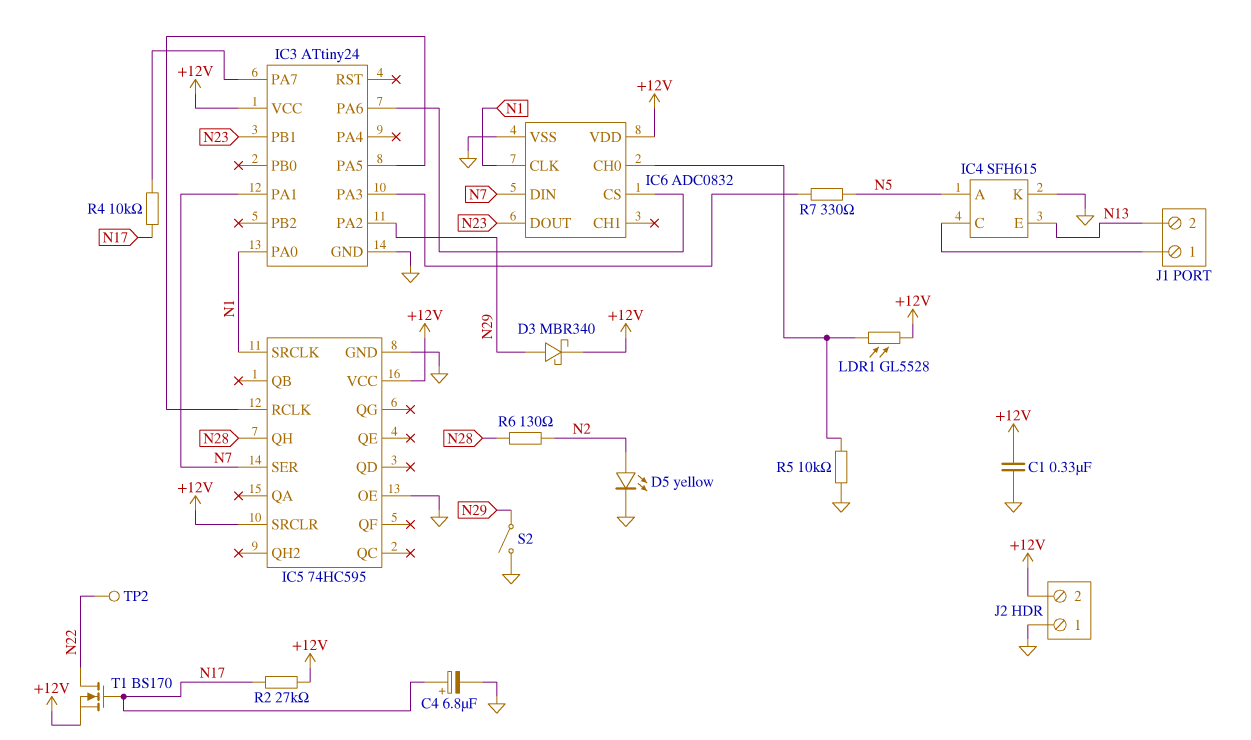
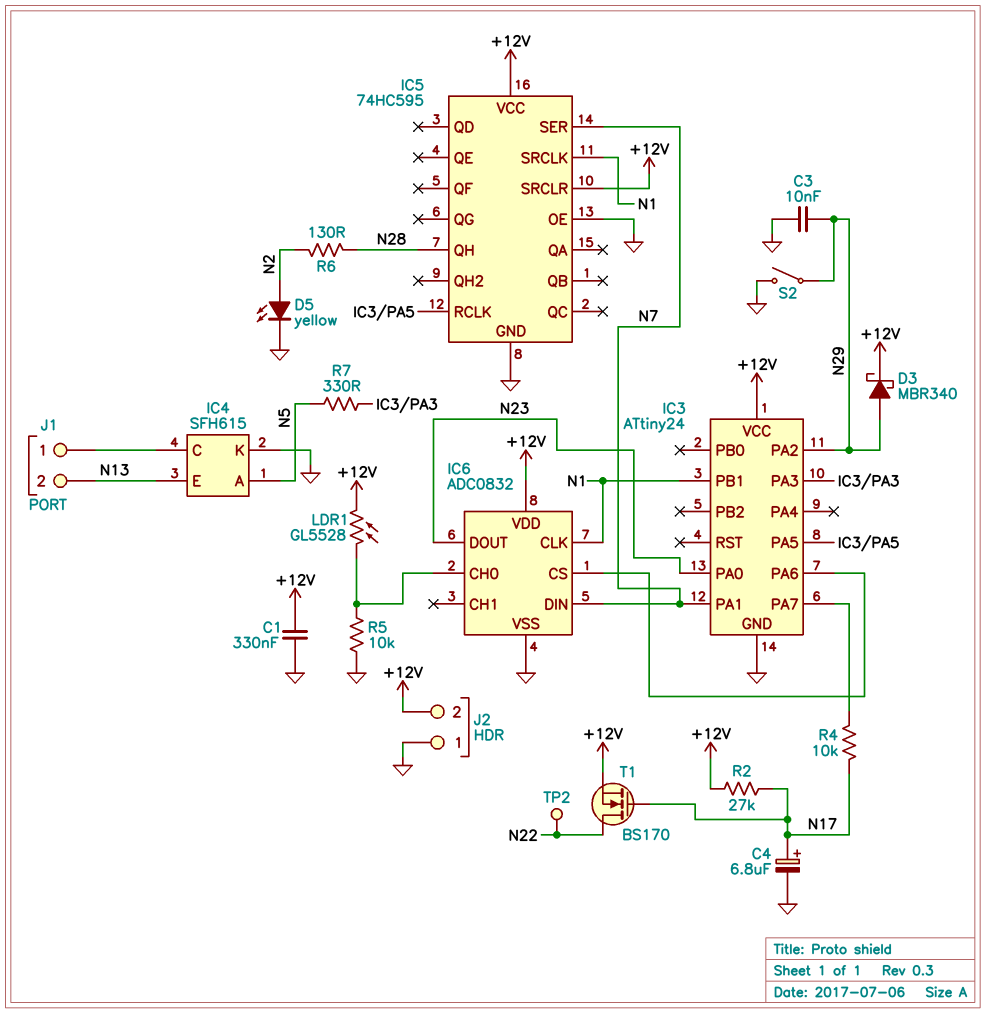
C3: none -> 10nF (GND, N29)
IC3 pin PA0: N1 -> N23
IC3 pin PB1: N23 -> N1

